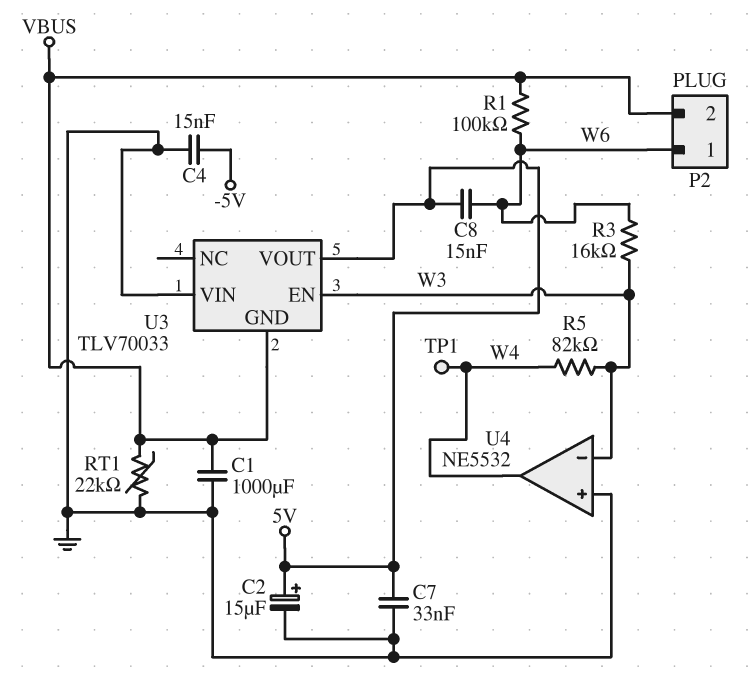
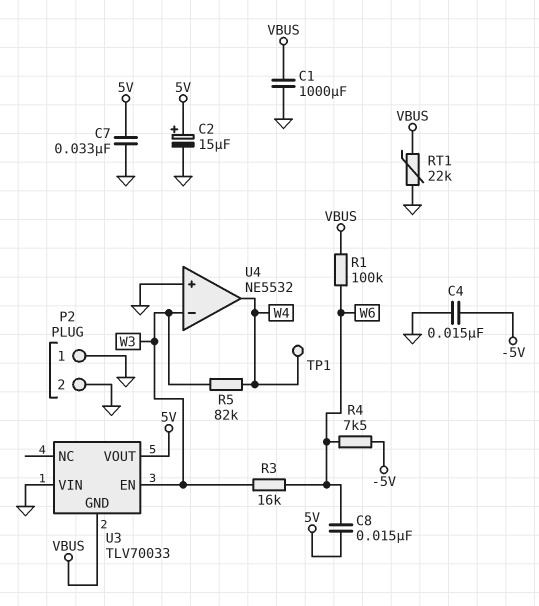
P2 pin 1: W6 -> GND
P2 pin 2: VBUS -> GND
R4: none -> 7.5k (-5V, W6)

